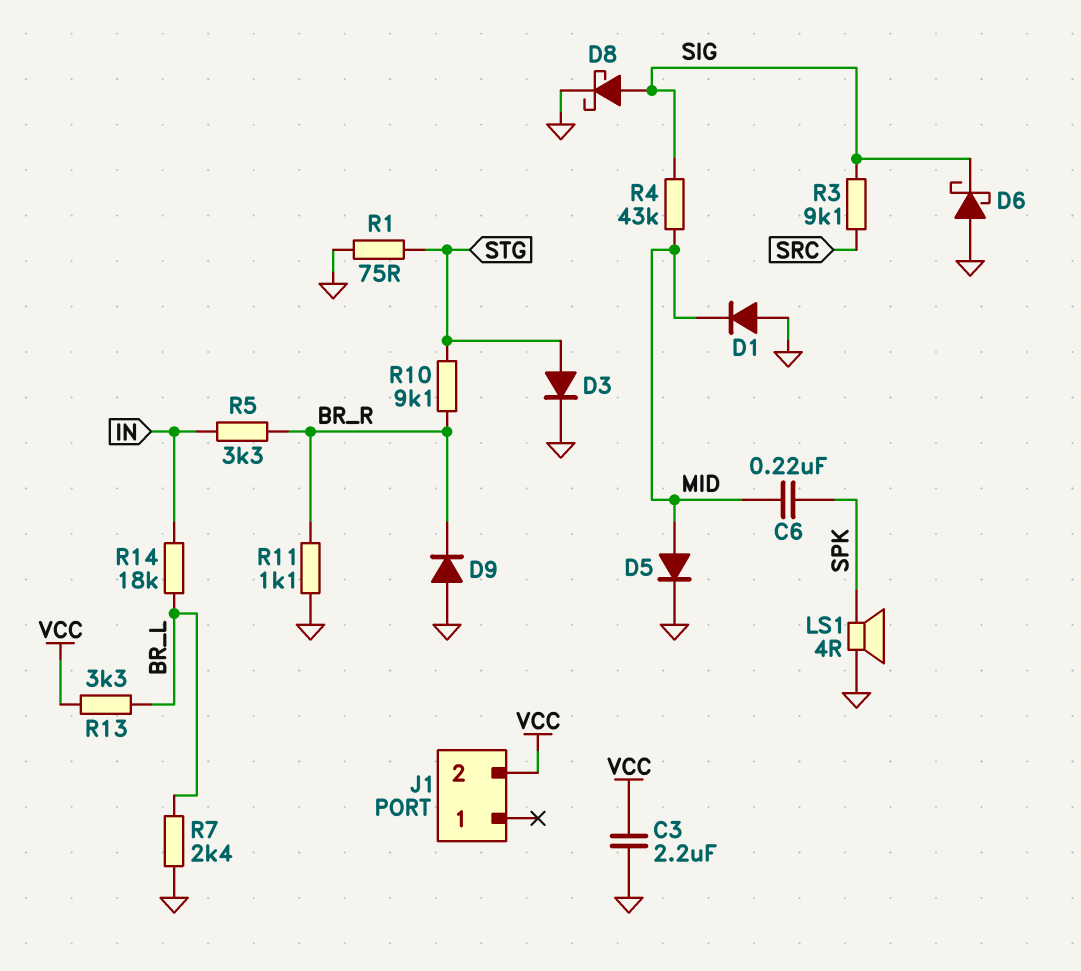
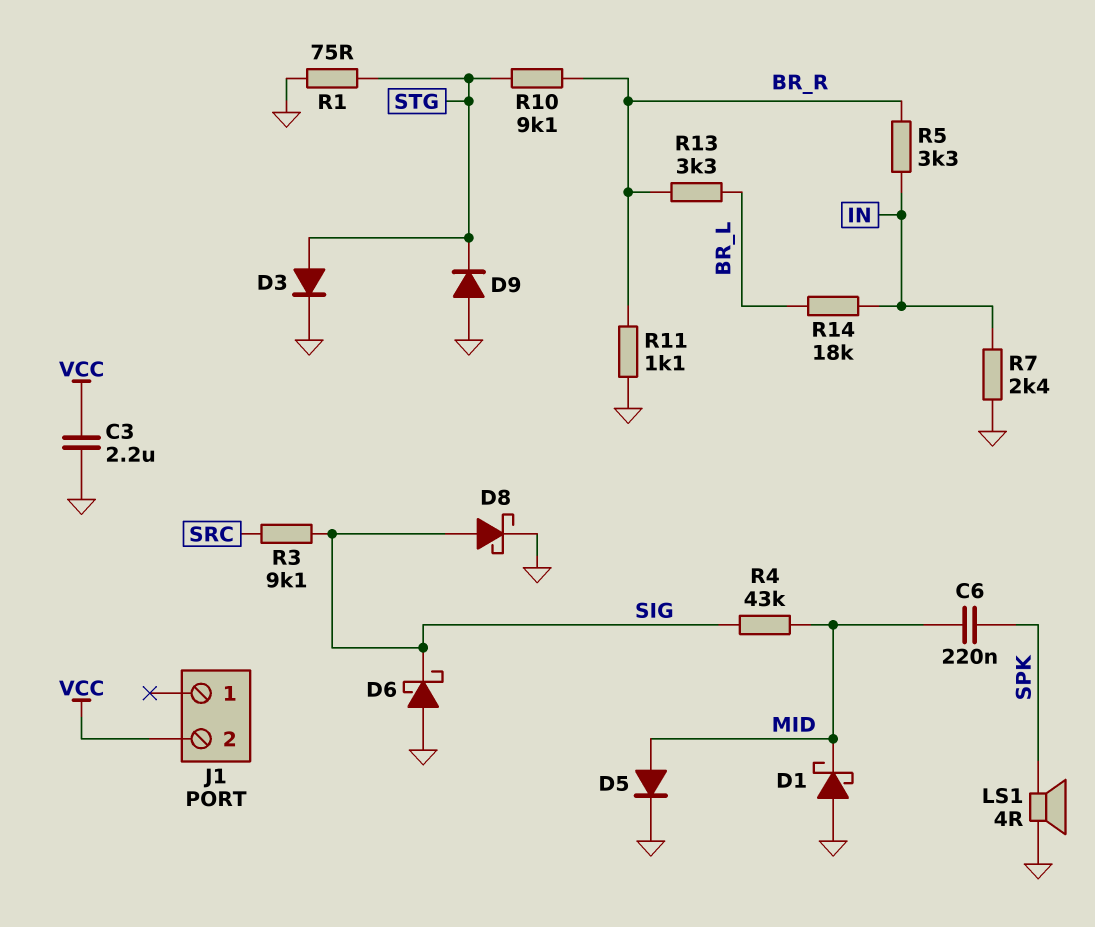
D1: diode (A GND, K MID) -> schottky (A GND, K MID)
D9: diode (A GND, K BR_R) -> diode (A GND, K STG)
R7: 2.4k (BR_L, GND) -> 2.4k (GND, IN)
R13: 3.3k (BR_L, VCC) -> 3.3k (BR_L, BR_R)

